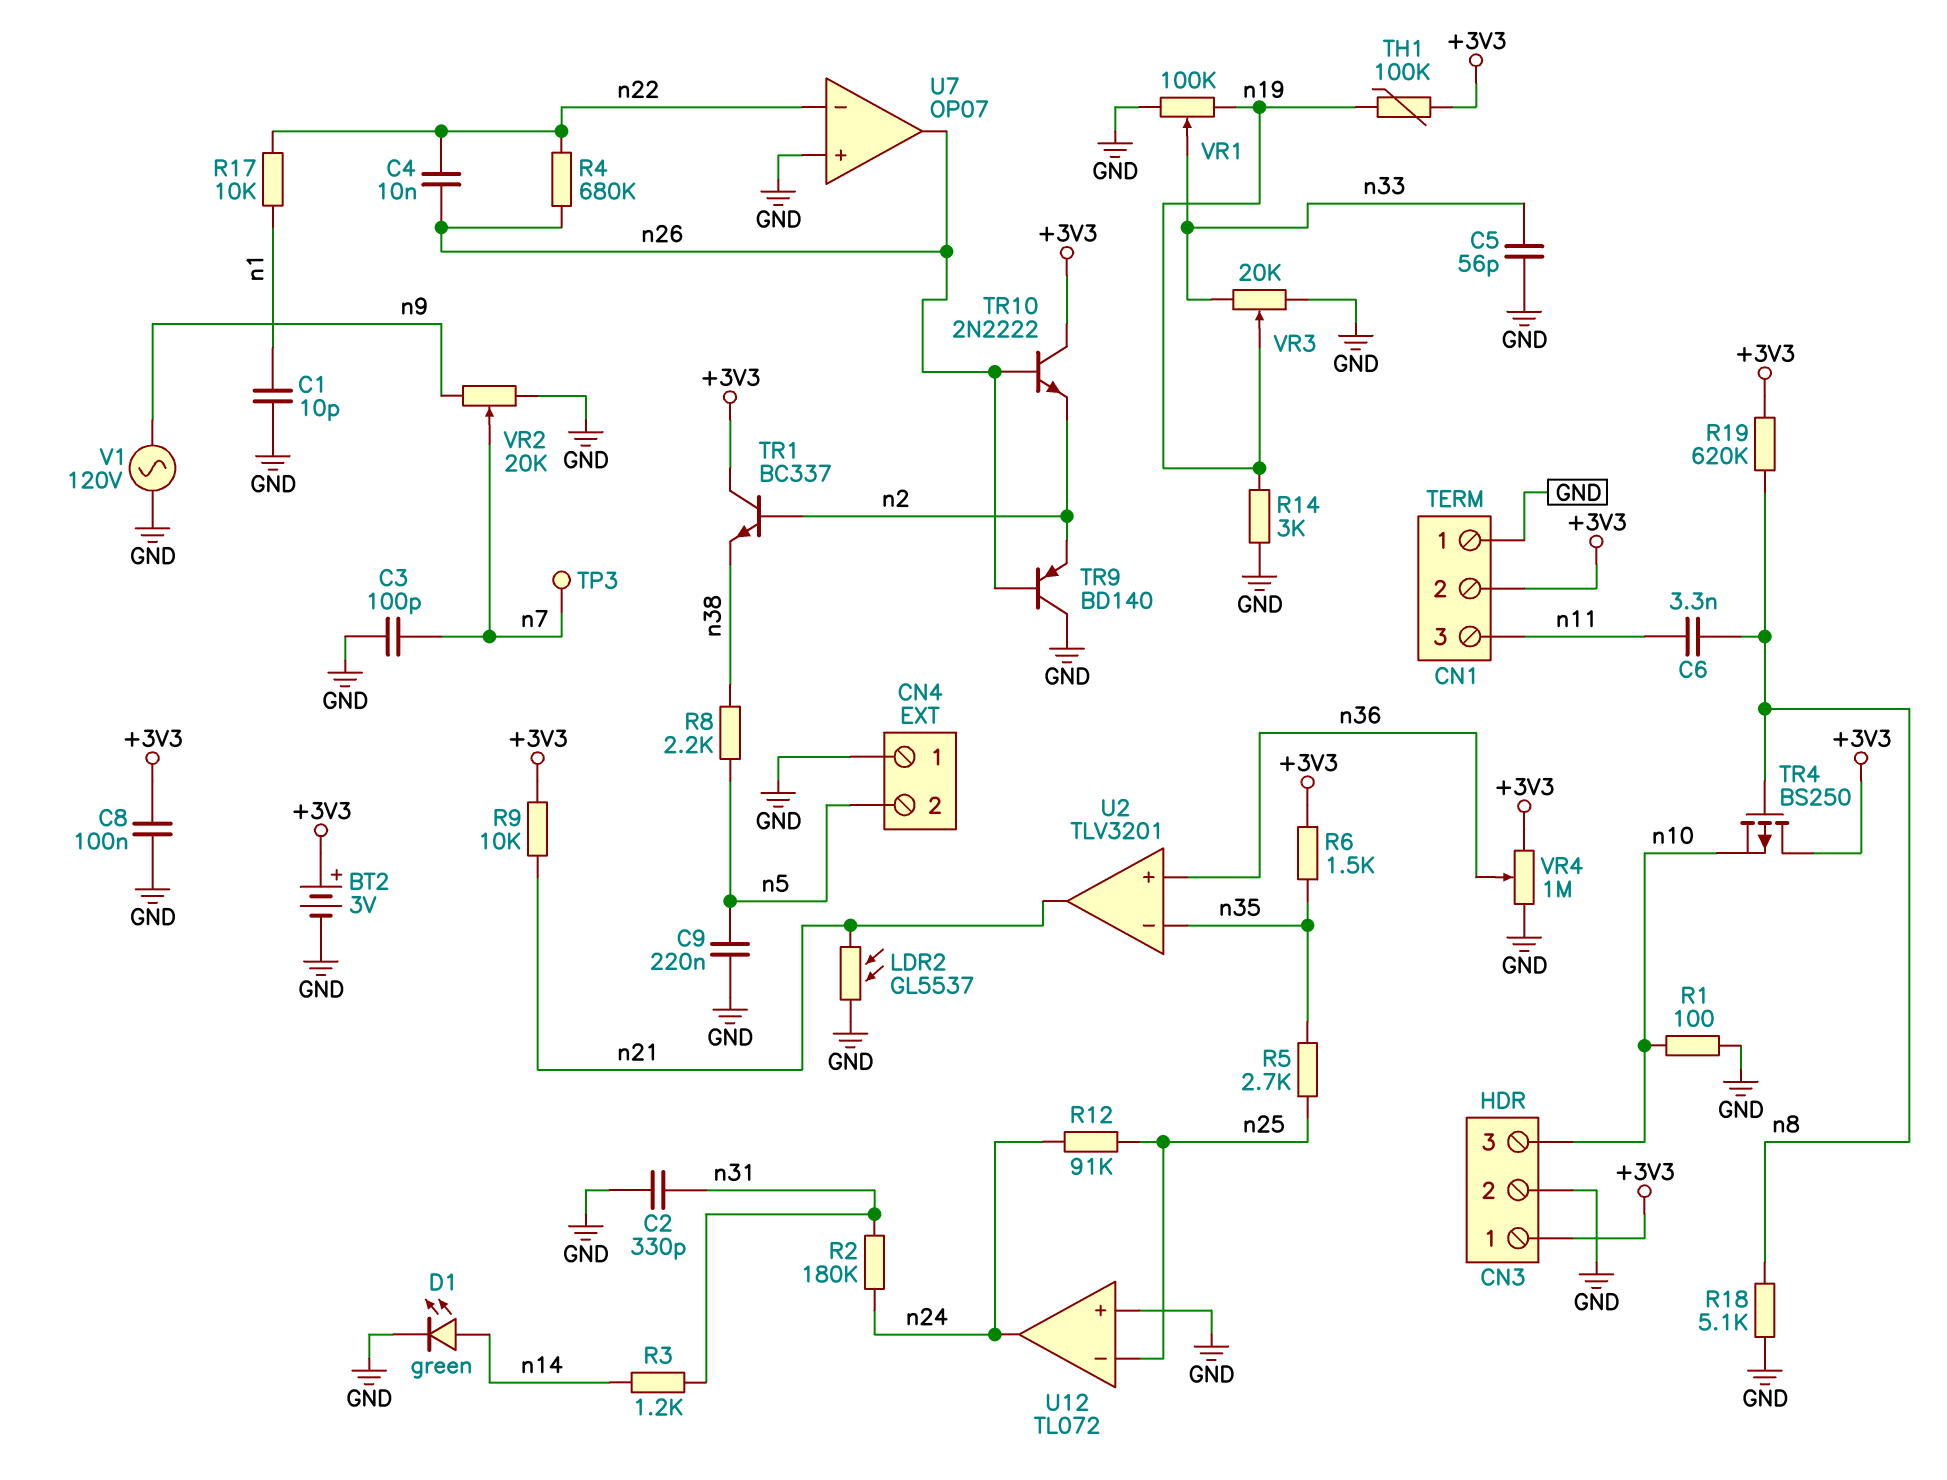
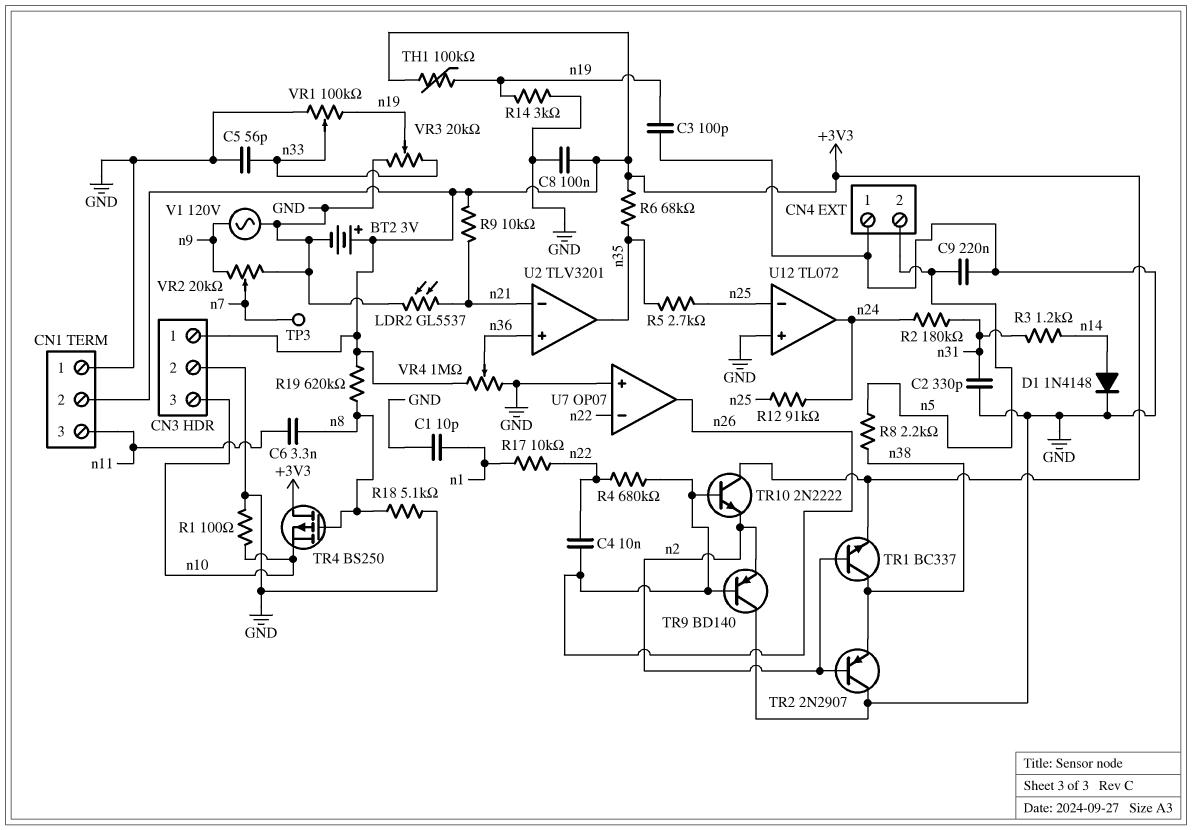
C3: 100pF (GND, n7) -> 100pF (GND, n19)
D1: LED green (A n14, K GND) -> diode 1N4148 (A n14, K GND)
R6: 1.5k (+3V3, n35) -> 68k (+3V3, n35)
TR1: NPN BC337 (B n2, C +3V3, E n38) -> NPN BC337 (B n2, C n38, E +3V3)
TR2: none -> PNP 2N2907 (B n2, C GND, E n38)
U2 pin in-: n35 -> n21
U2 pin out: n21 -> n35

